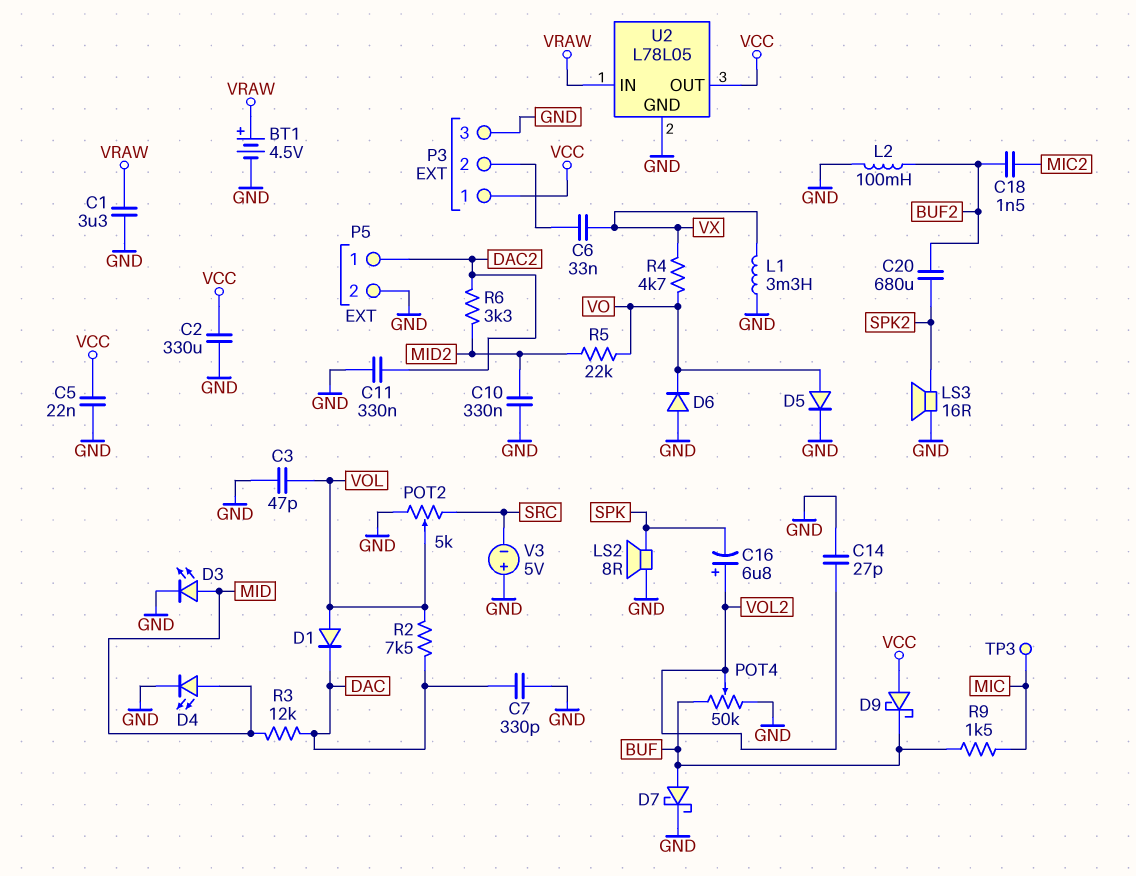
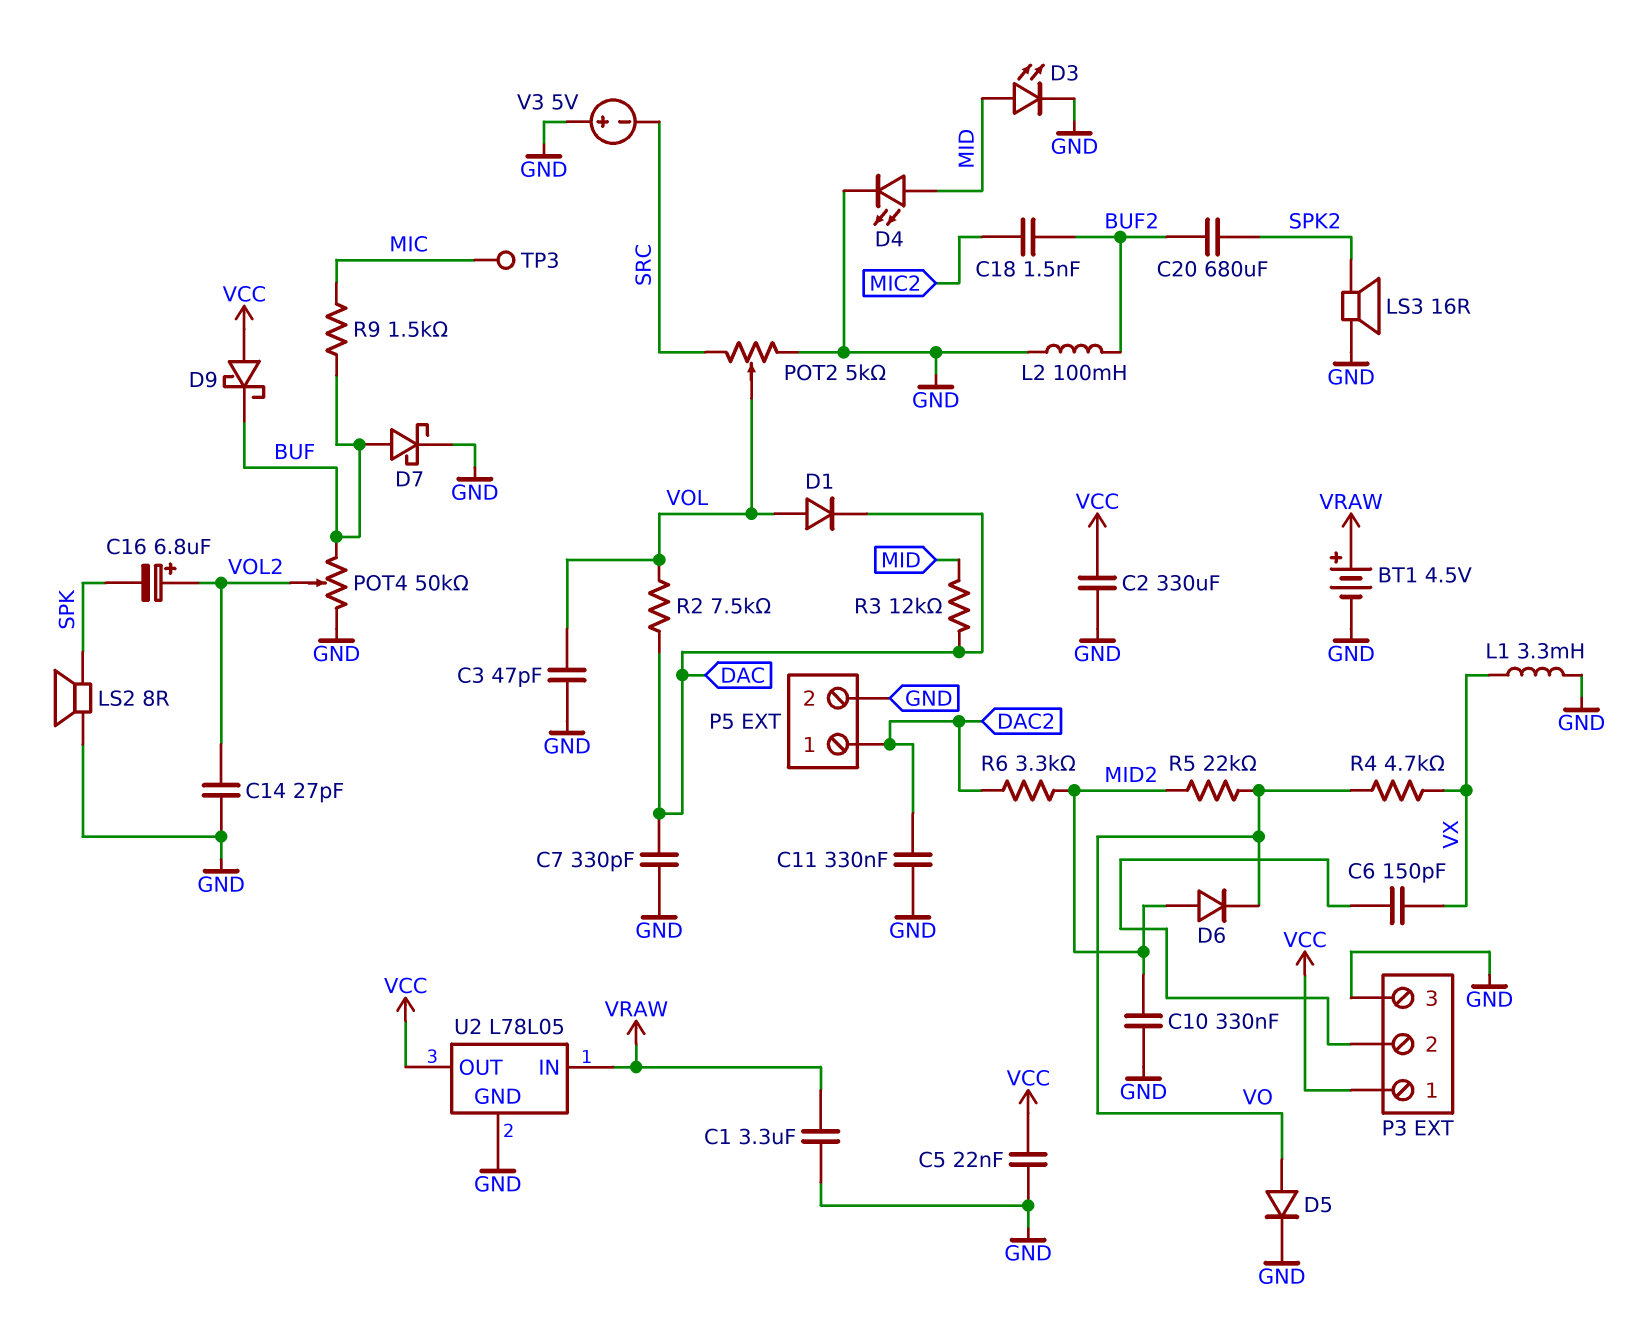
C6: 33nF (P3/2, VX) -> 150pF (P3/2, VX)
D6: diode (A GND, K VO) -> diode (A MID2, K VO)

